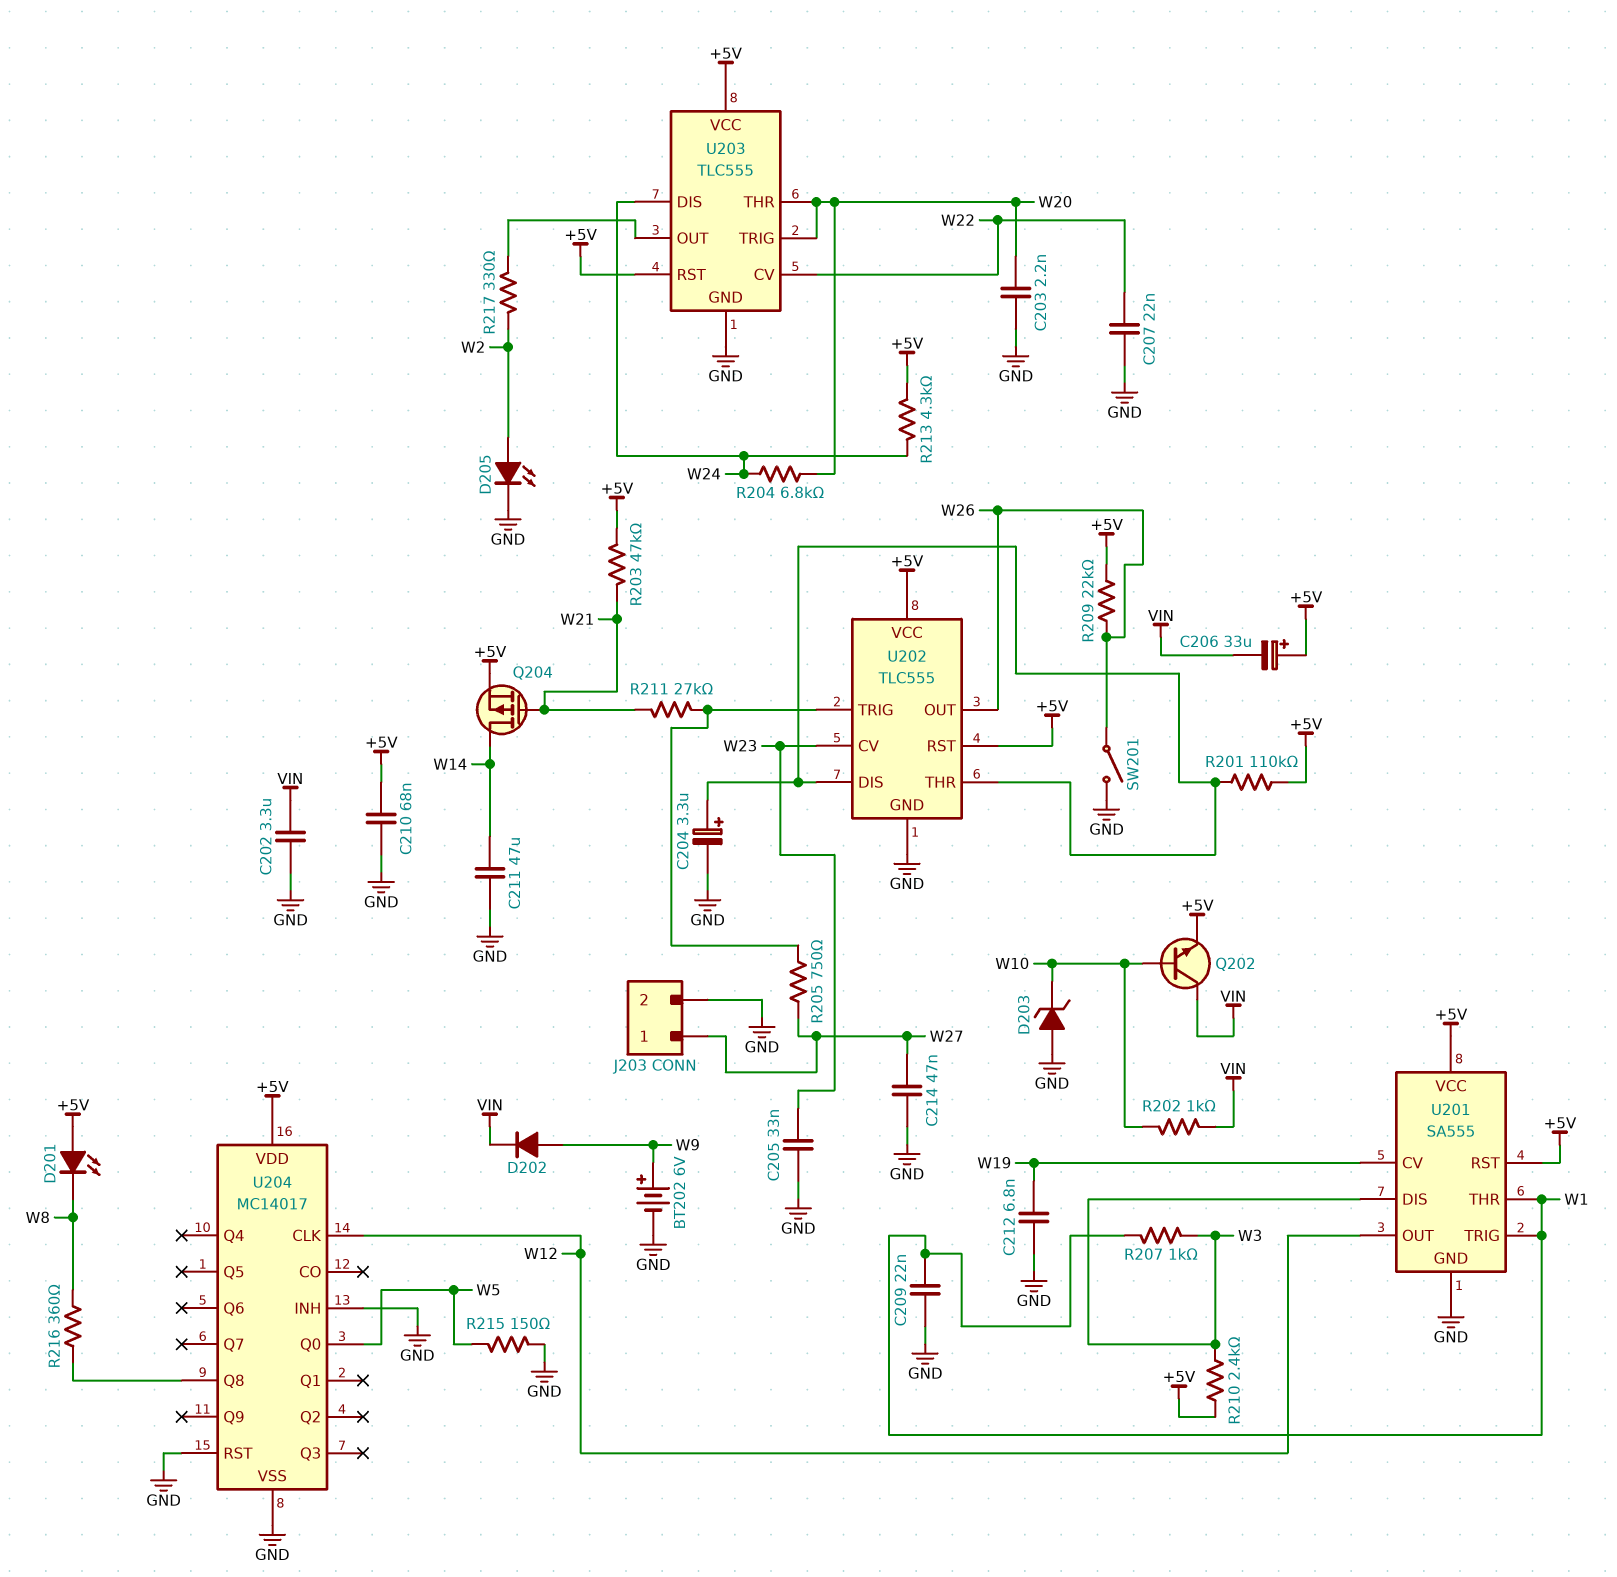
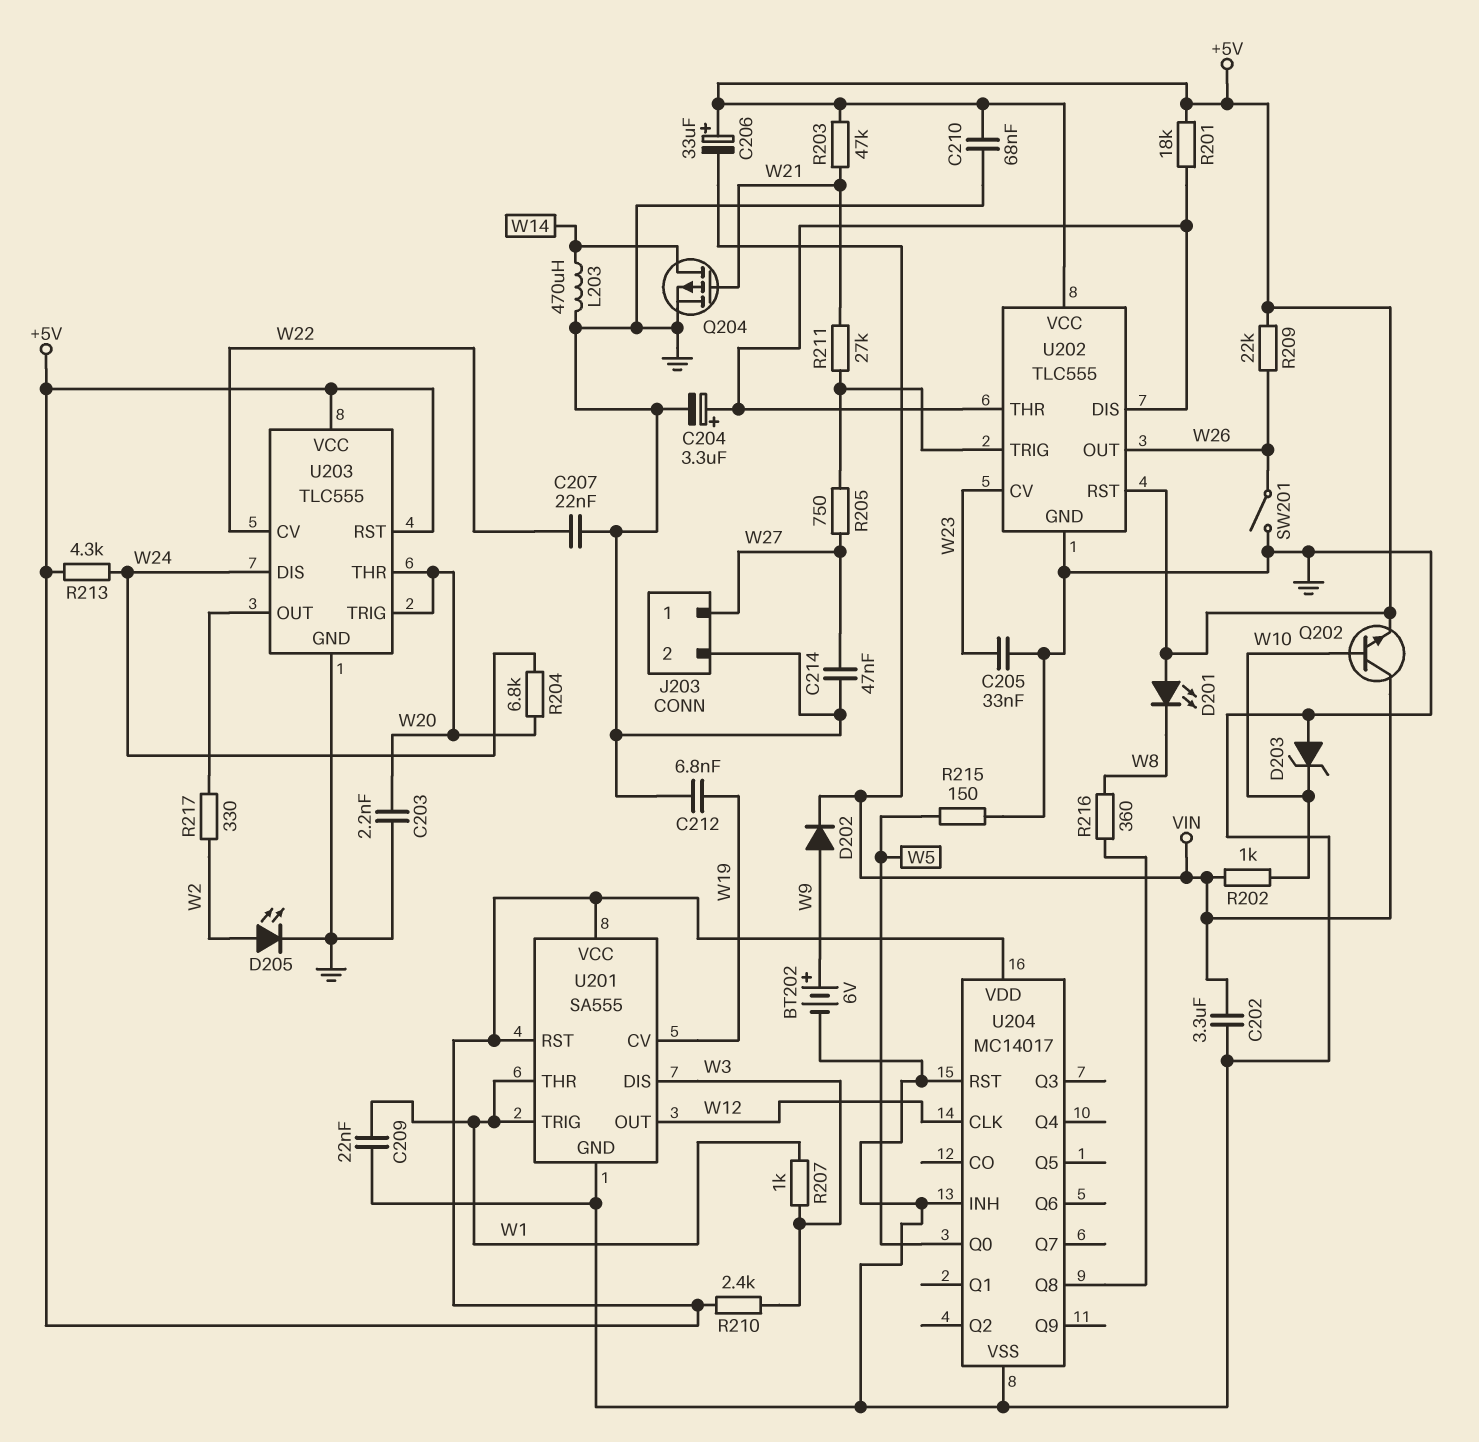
C211: 47uF (GND, W14) -> none
L203: none -> 470uH (GND, W14)
Q204: PMOS (G W21, D W14, S +5V) -> PMOS (G W21, D W14, S GND)
R201: 110k (+5V, U202/DIS) -> 18k (+5V, U202/DIS)

